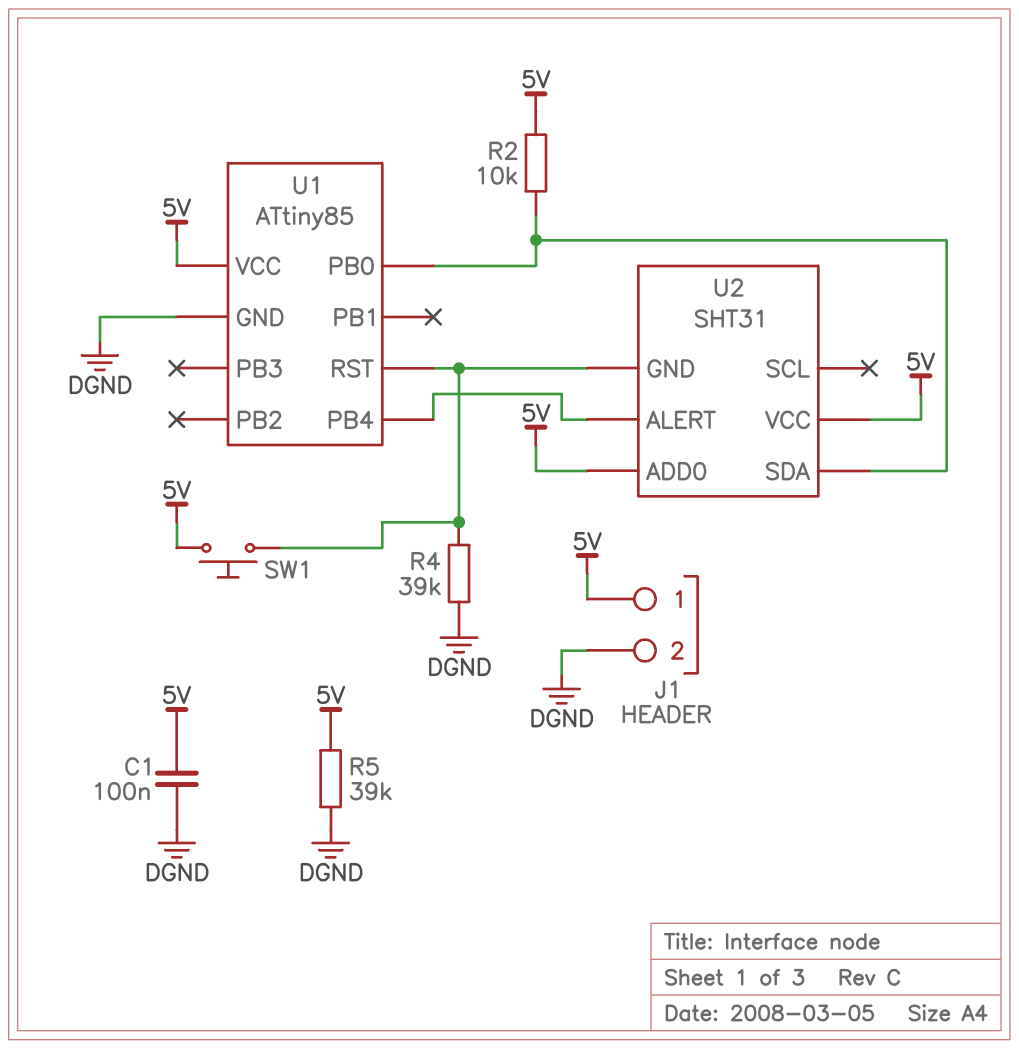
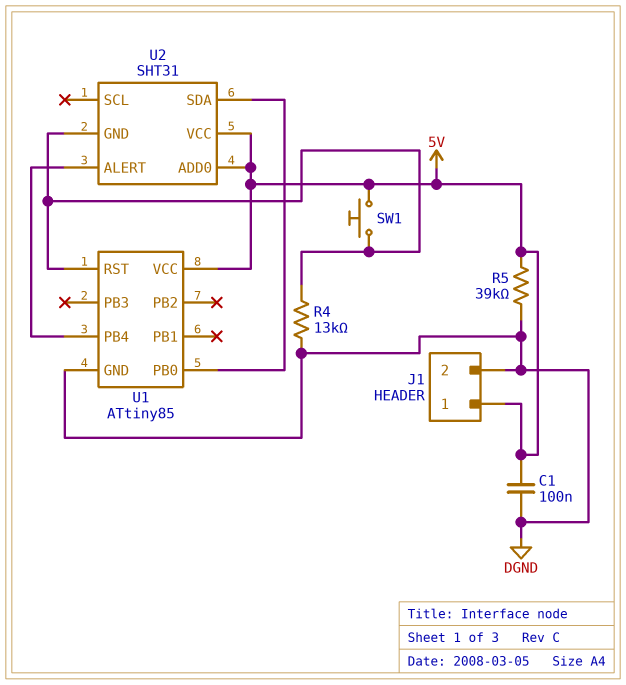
R2: 10k (5V, U1/PB0) -> none
R4: 39k (DGND, U1/RST) -> 13k (DGND, U1/RST)

